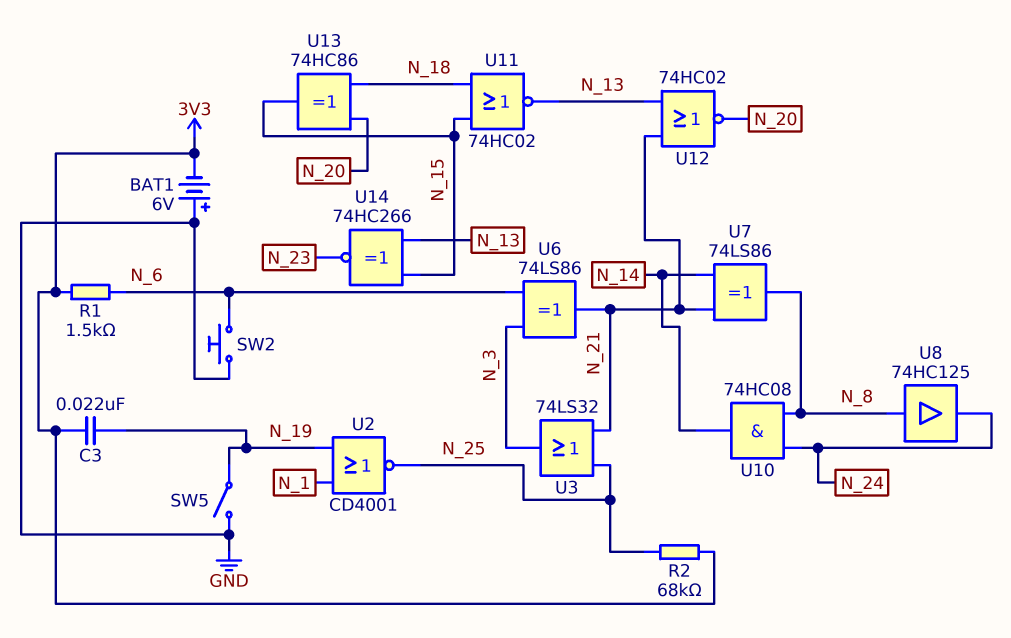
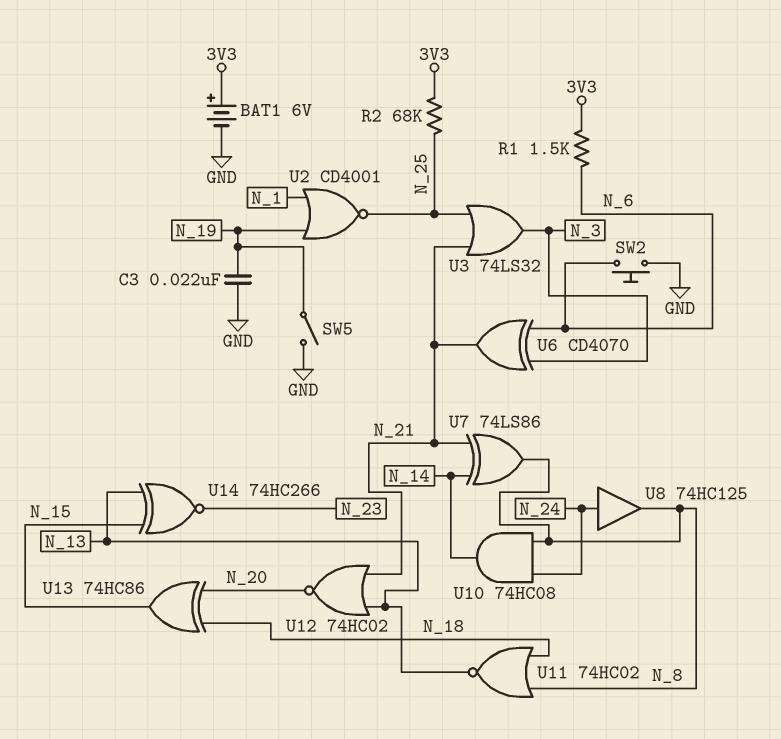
BAT1: 6V (plus GND, minus 3V3) -> 6V (plus 3V3, minus GND)
C3: 22nF (3V3, N_19) -> 22nF (GND, N_19)
U6: XOR 74LS86 (in N_3, in N_6, out N_21) -> XOR CD4070 (in N_3, in N_6, out N_21)
U8: buffer 74HC125 (in N_8, out N_24) -> buffer 74HC125 (in N_24, out N_8)
U11: NOR 74HC02 (in N_15, in N_18, out N_13) -> NOR 74HC02 (in N_8, in N_18, out N_13)

